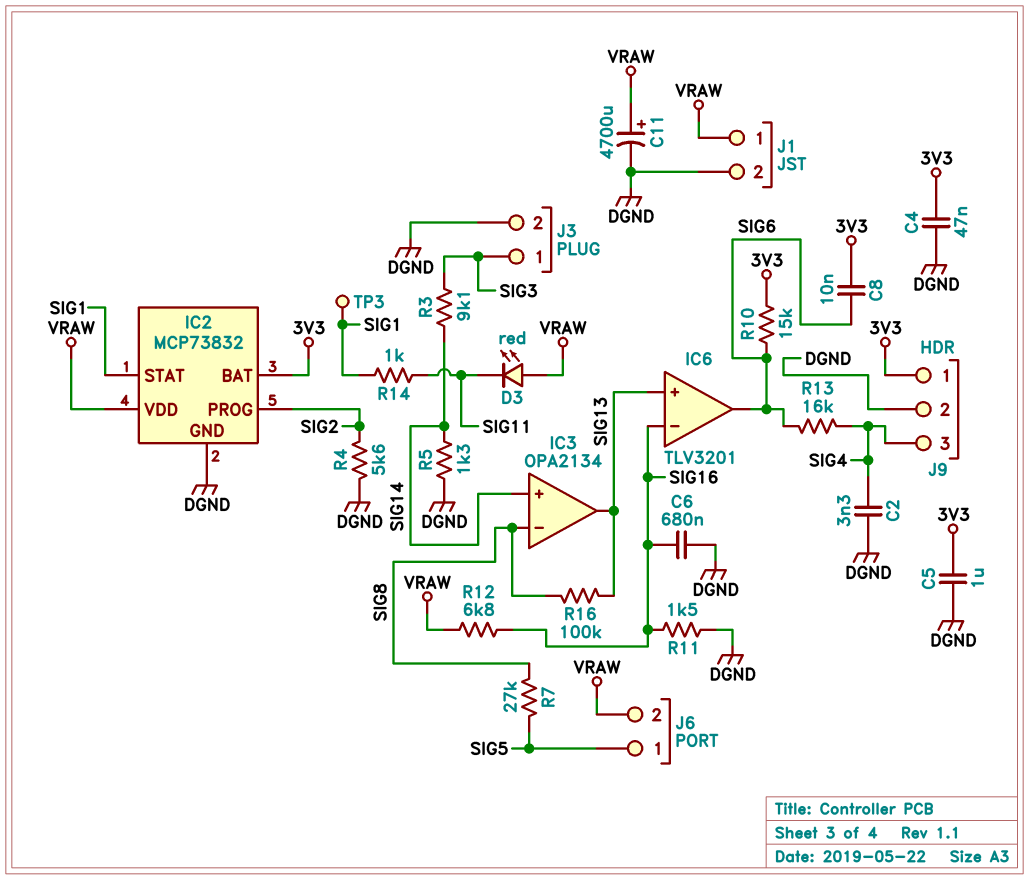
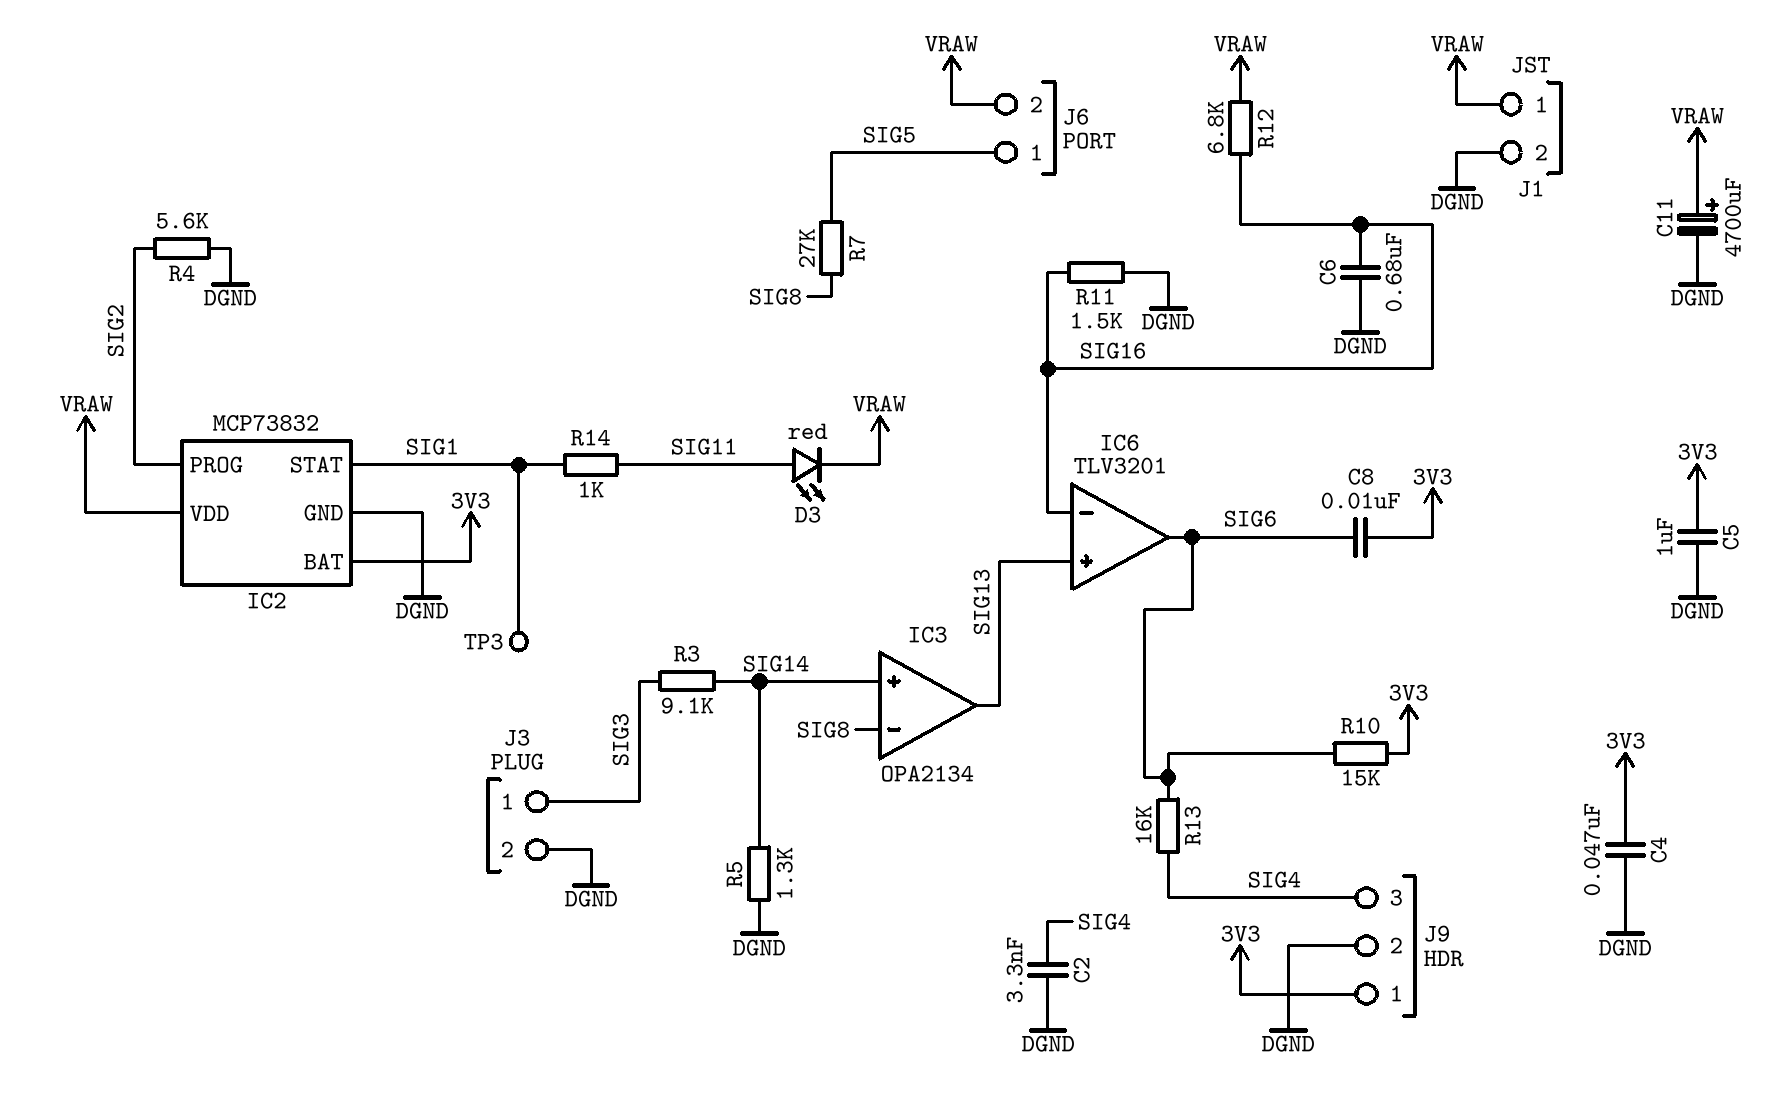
D3: LED red (A VRAW, K SIG11) -> LED red (A SIG11, K VRAW)
R16: 100k (SIG8, SIG13) -> none

